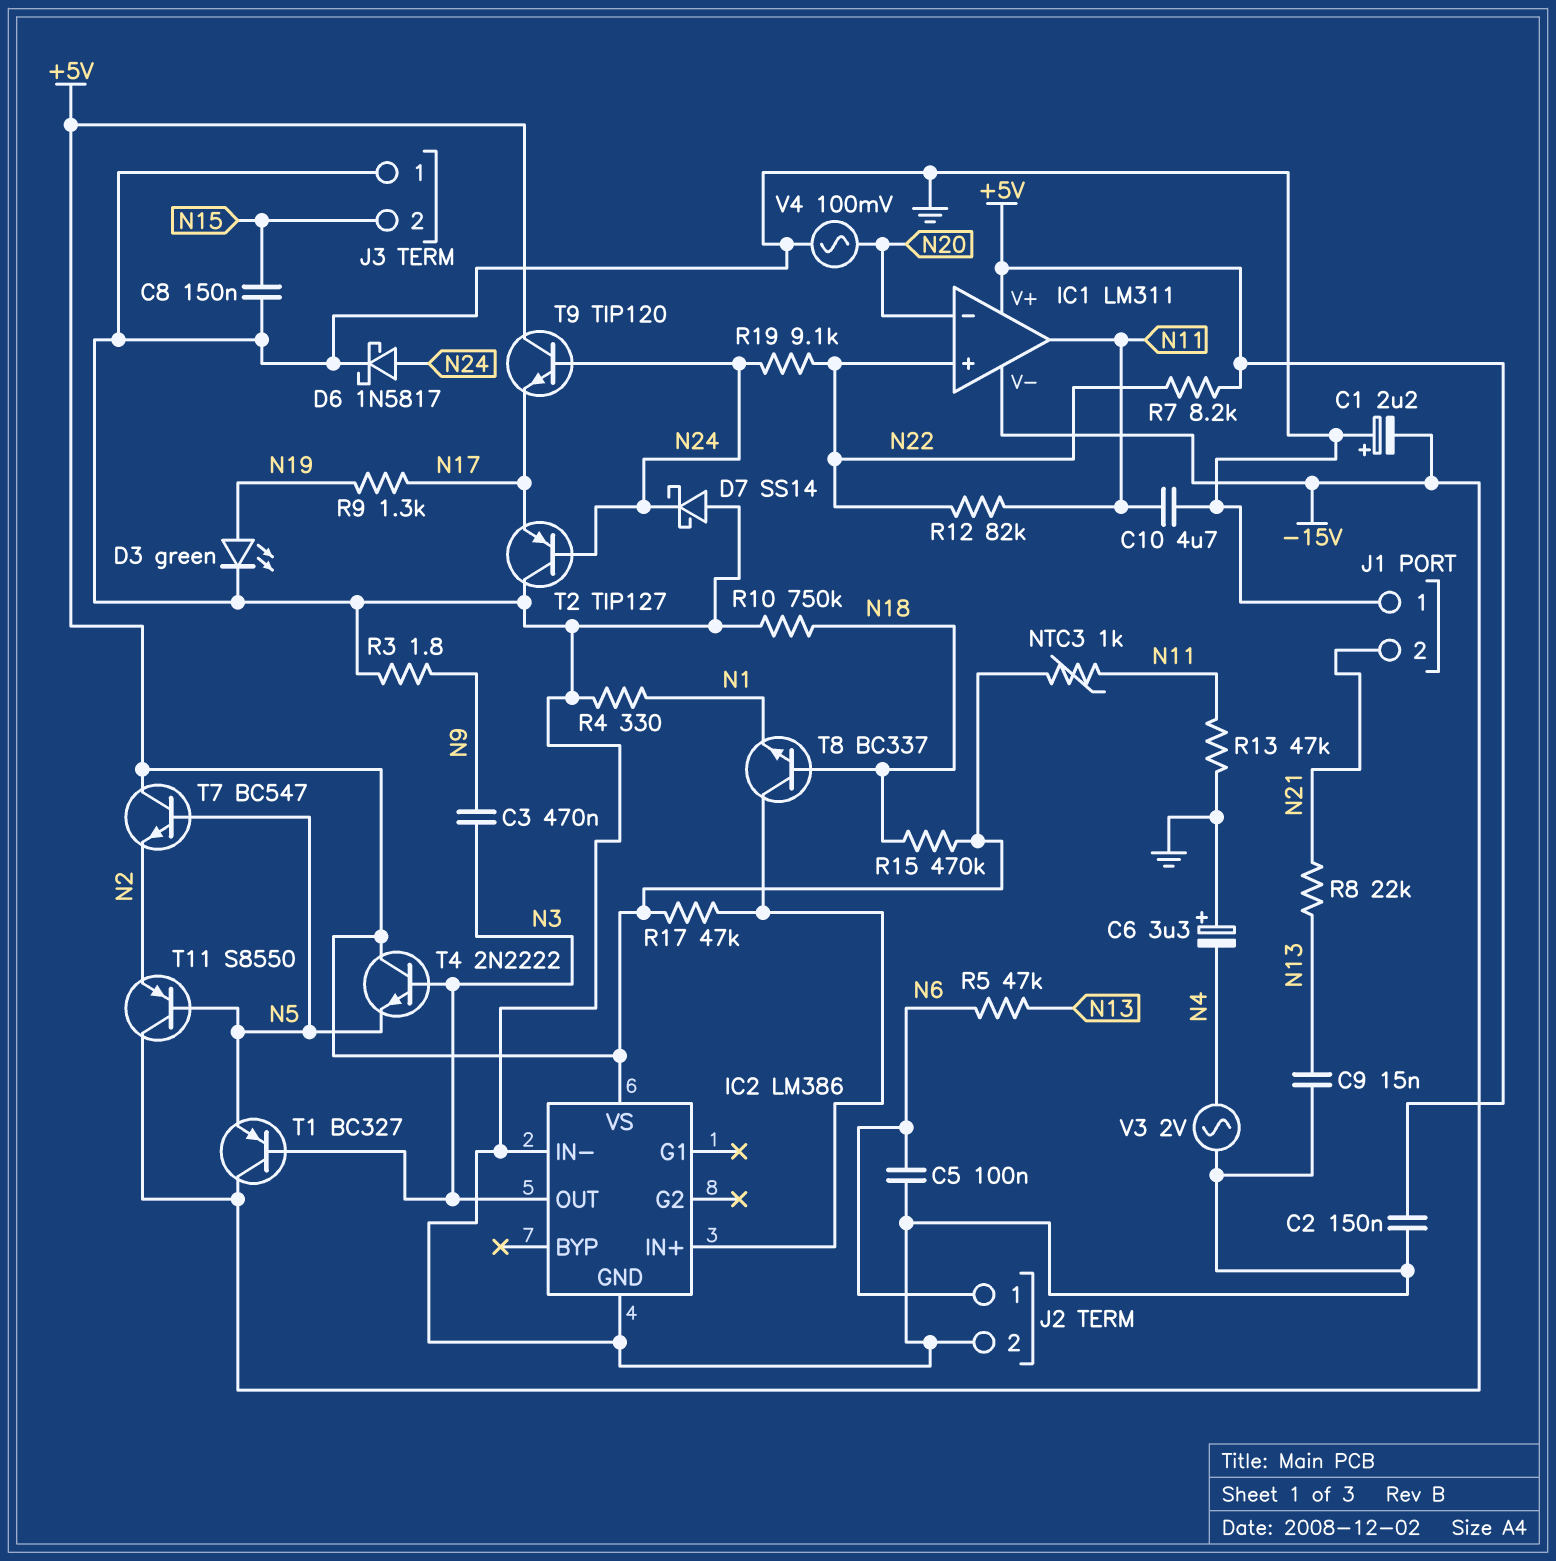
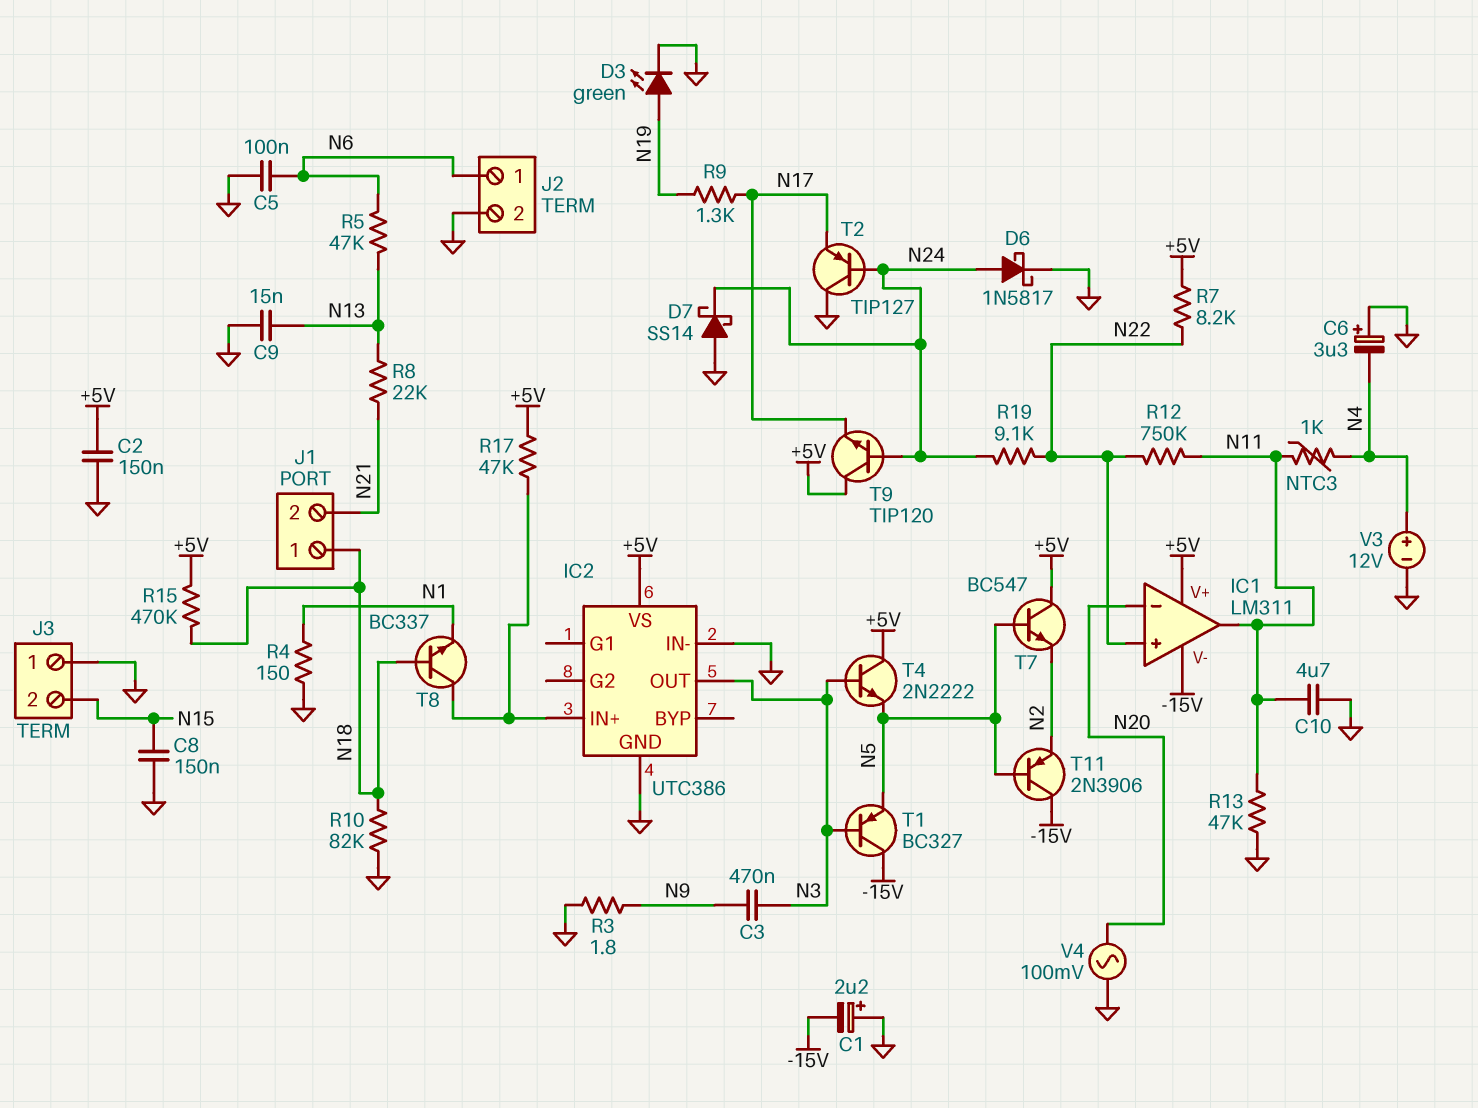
IC2: LM386 -> UTC386
J1 pin 1: GND -> N18
NTC3: 1k (+5V, N11) -> 1k (N4, N11)
R4: 330 (GND, N1) -> 150 (GND, N1)
R10: 750k (GND, N18) -> 82k (GND, N18)
R12: 82k (N11, N22) -> 750k (N11, N22)
T11: PNP S8550 (B N5, C -15V, E N2) -> PNP 2N3906 (B N5, C -15V, E N2)
V3: AC 2V (GND, N4) -> 12V (plus N4, minus GND)

